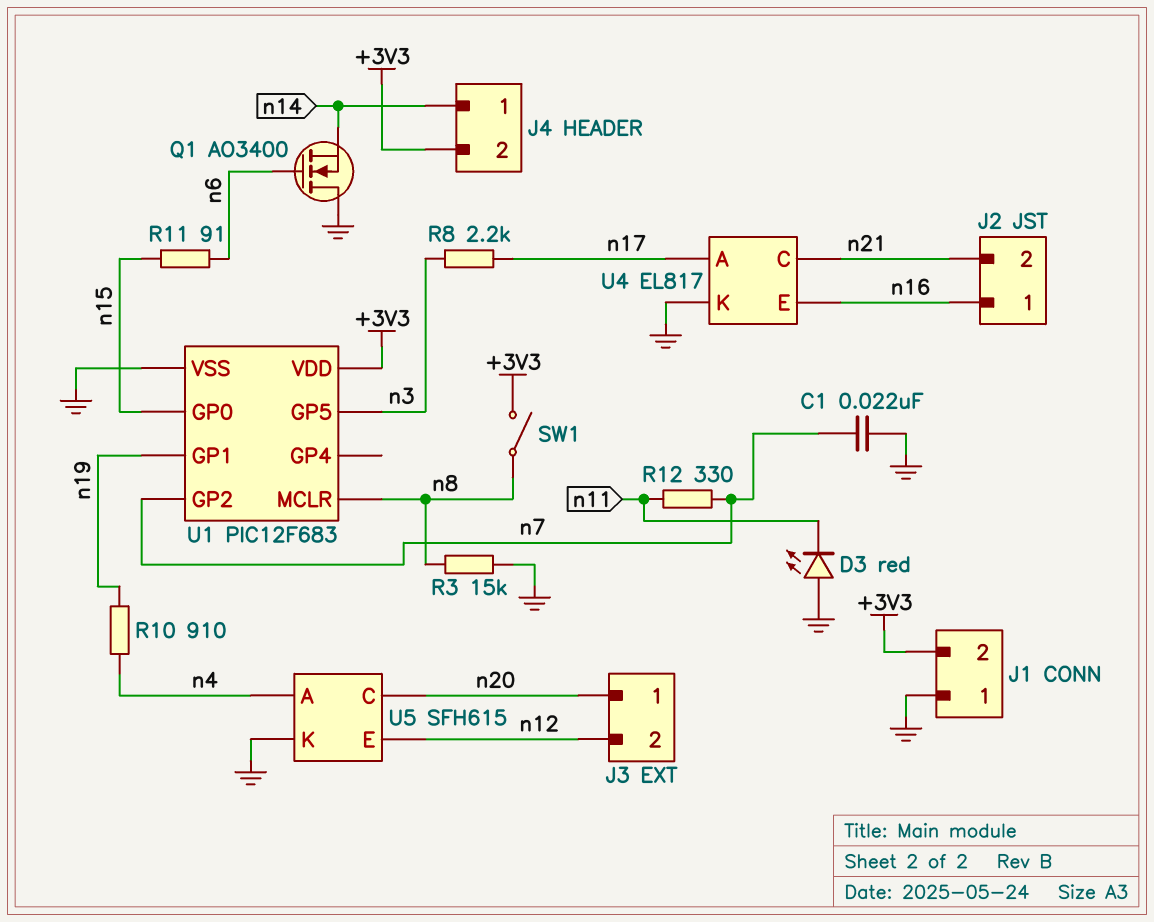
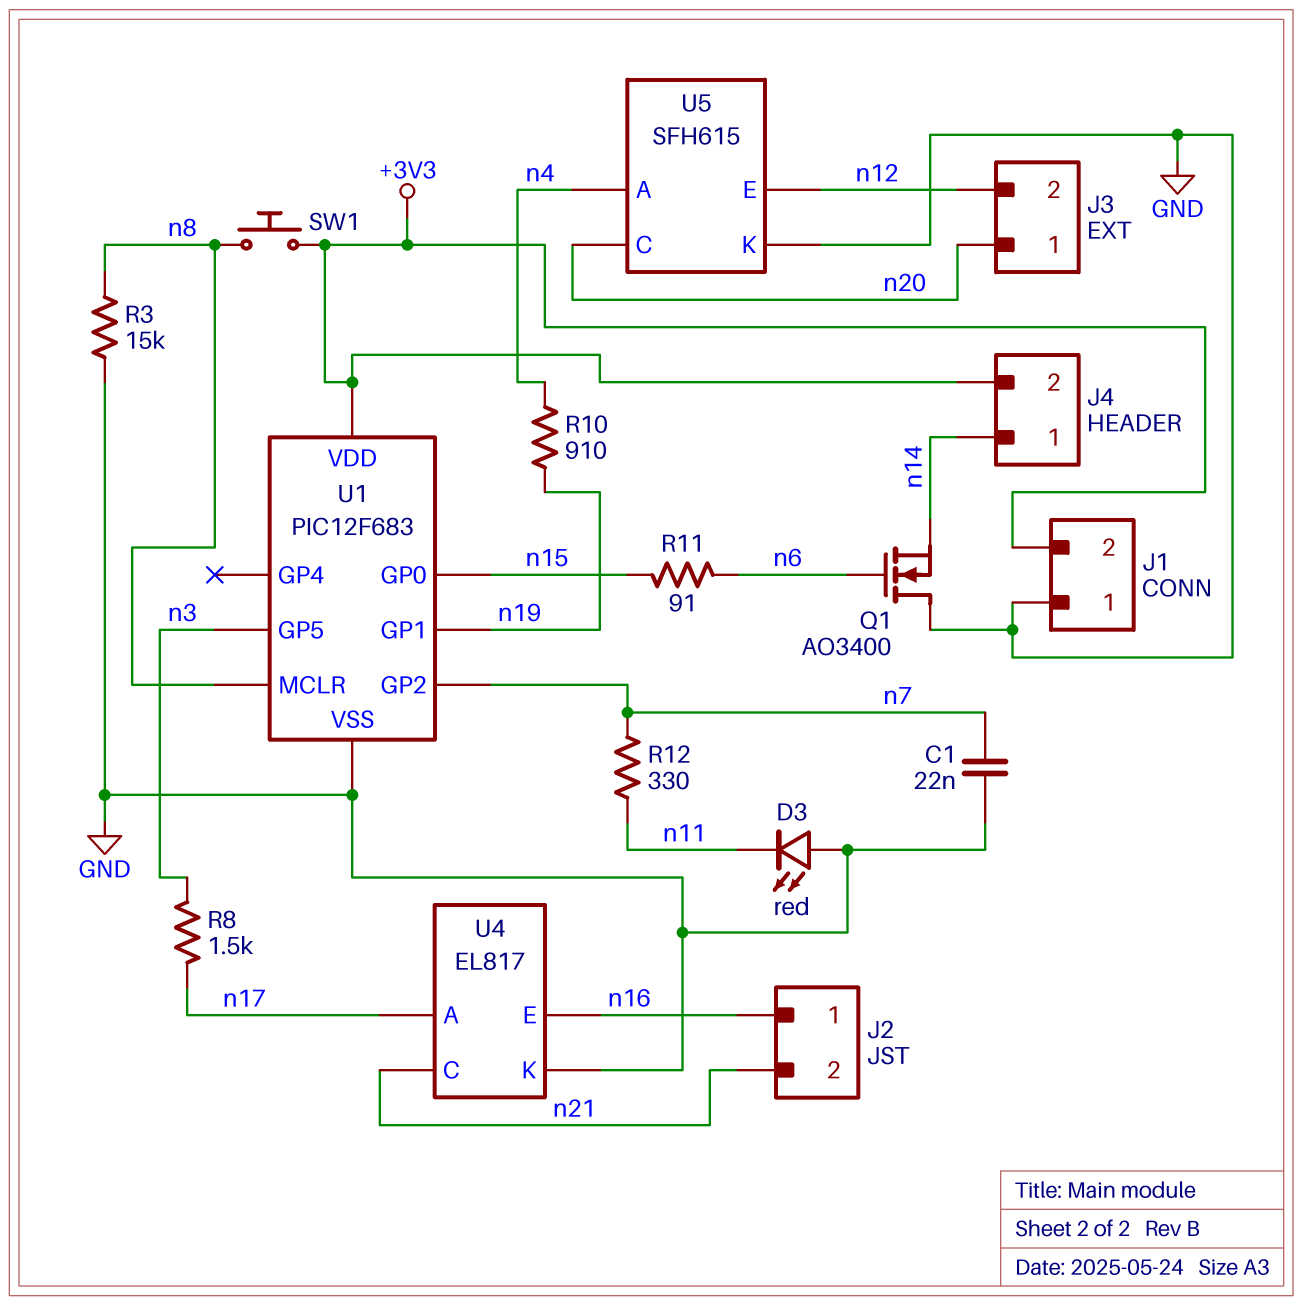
R8: 2.2k (n3, n17) -> 1.5k (n3, n17)
SW1: switch (+3V3, n8) -> button (+3V3, n8)

